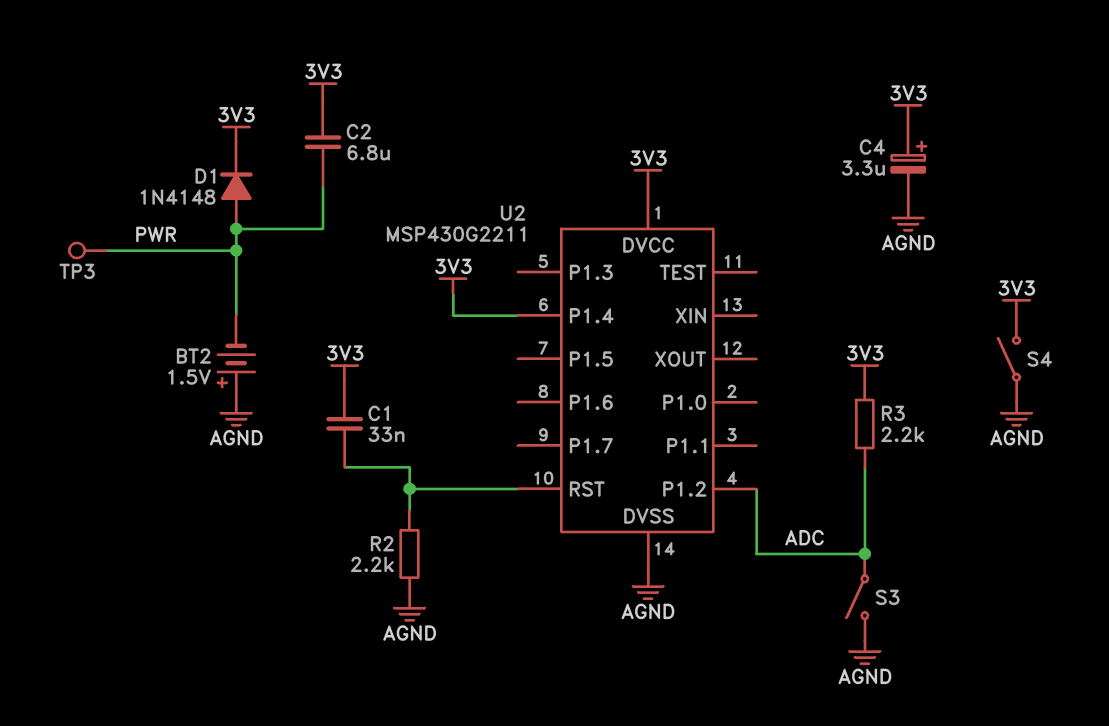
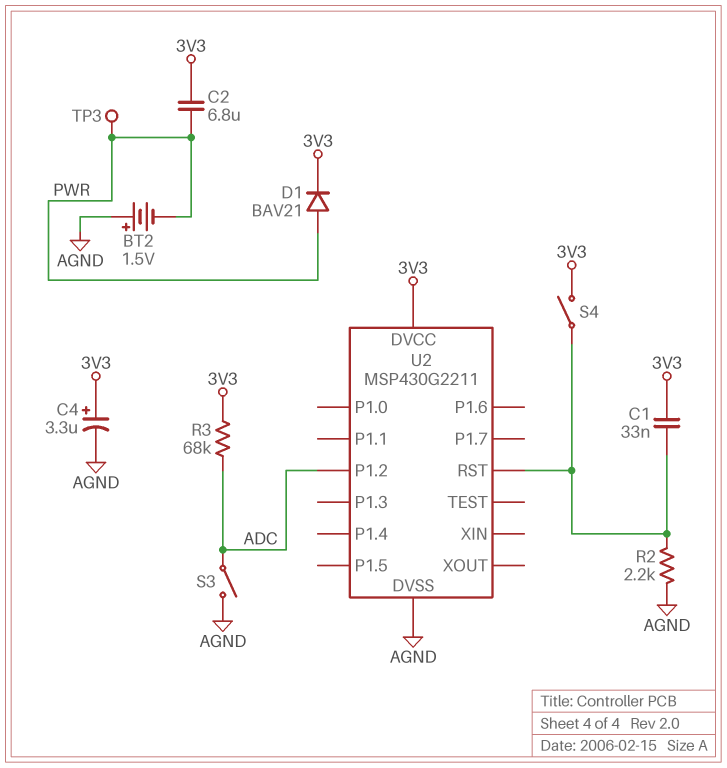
D1: diode 1N4148 (A PWR, K 3V3) -> diode BAV21 (A PWR, K 3V3)
R3: 2.2k (3V3, ADC) -> 68k (3V3, ADC)
S4: switch (3V3, AGND) -> switch (3V3, U2/RST)
U2 pin P1.4: 3V3 -> none

